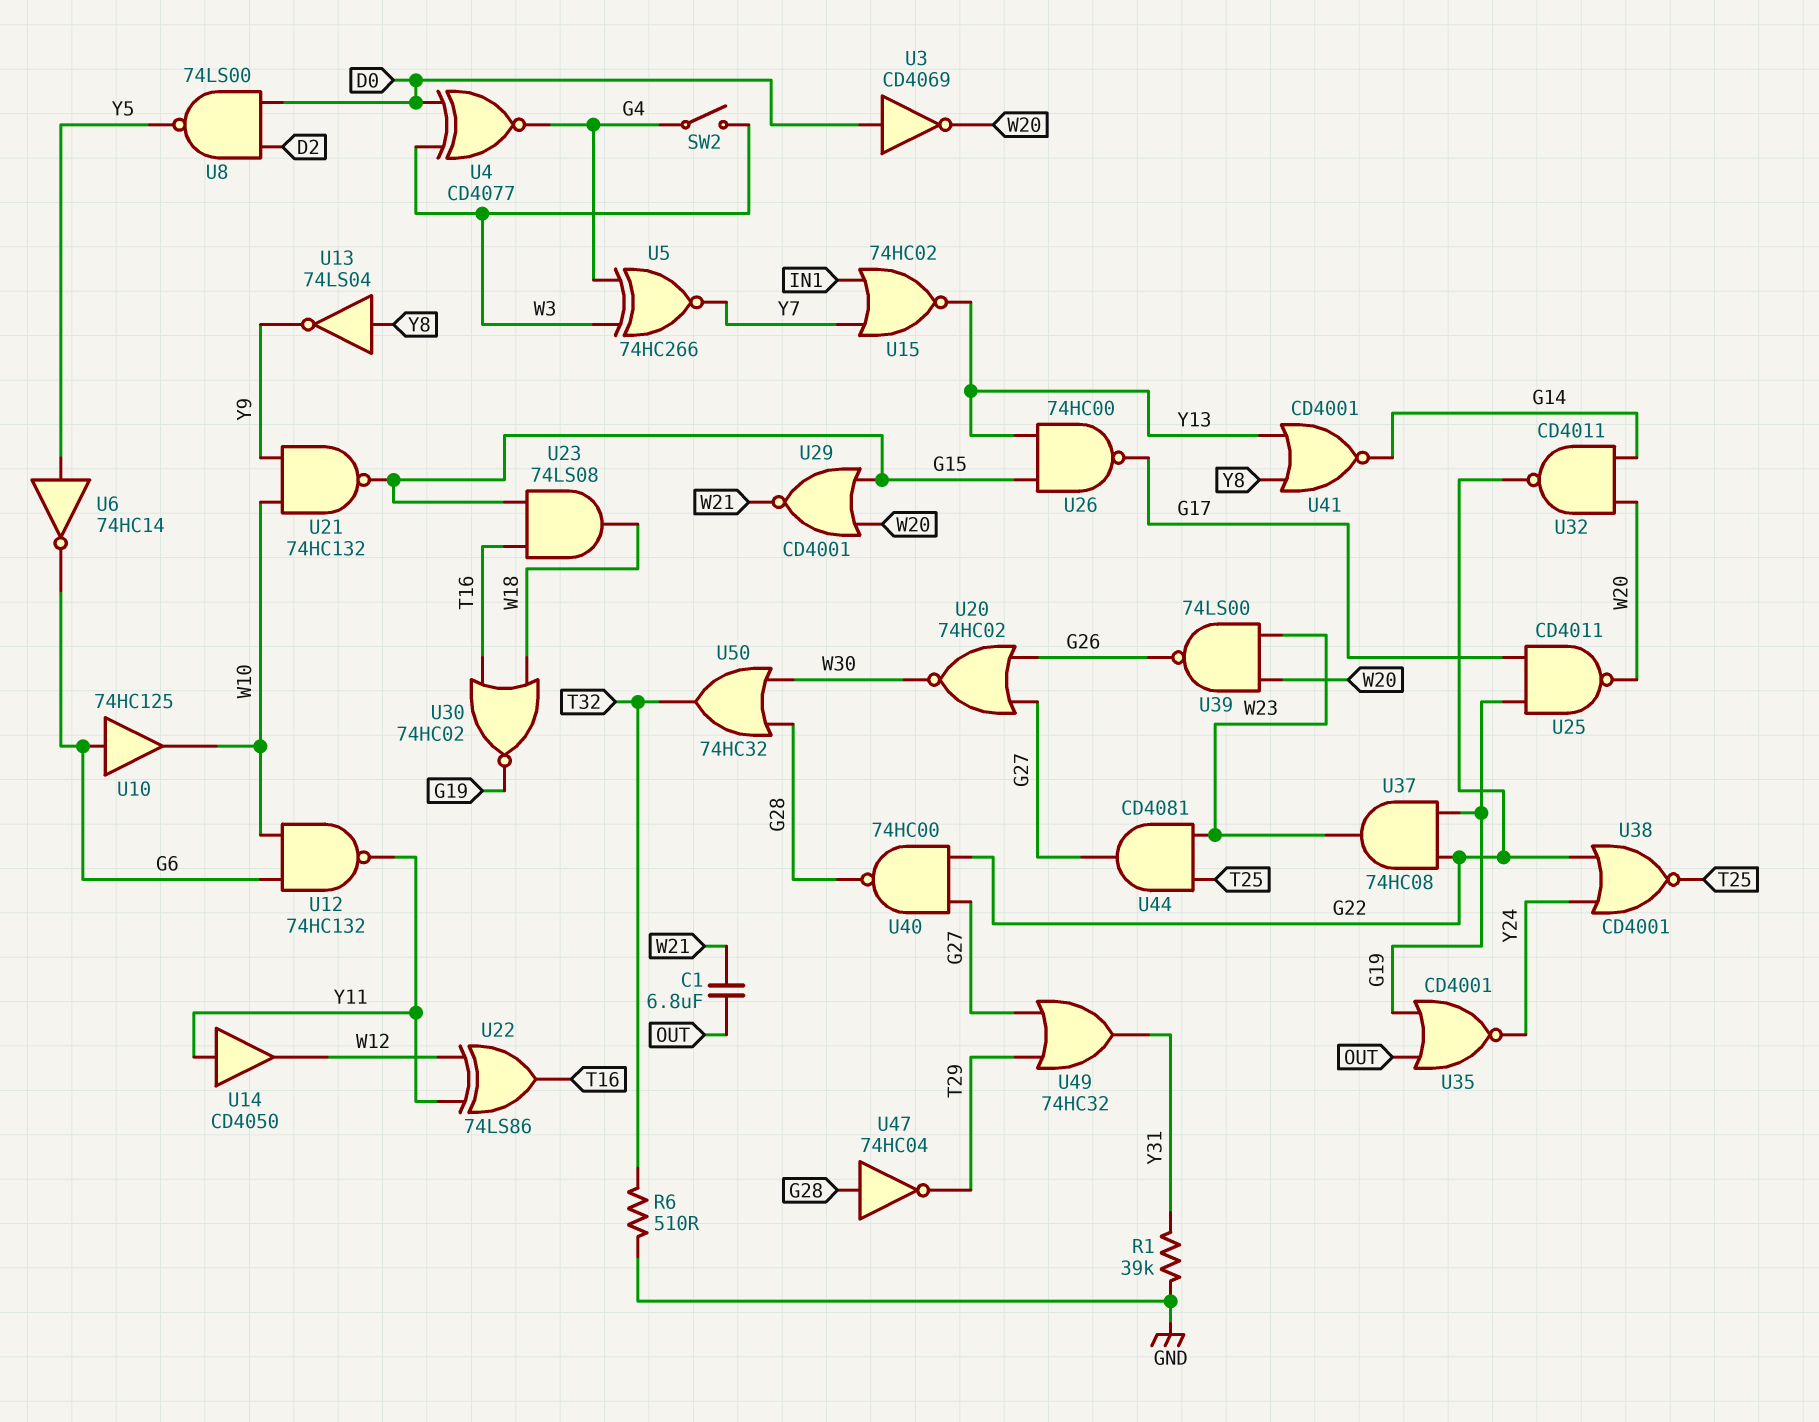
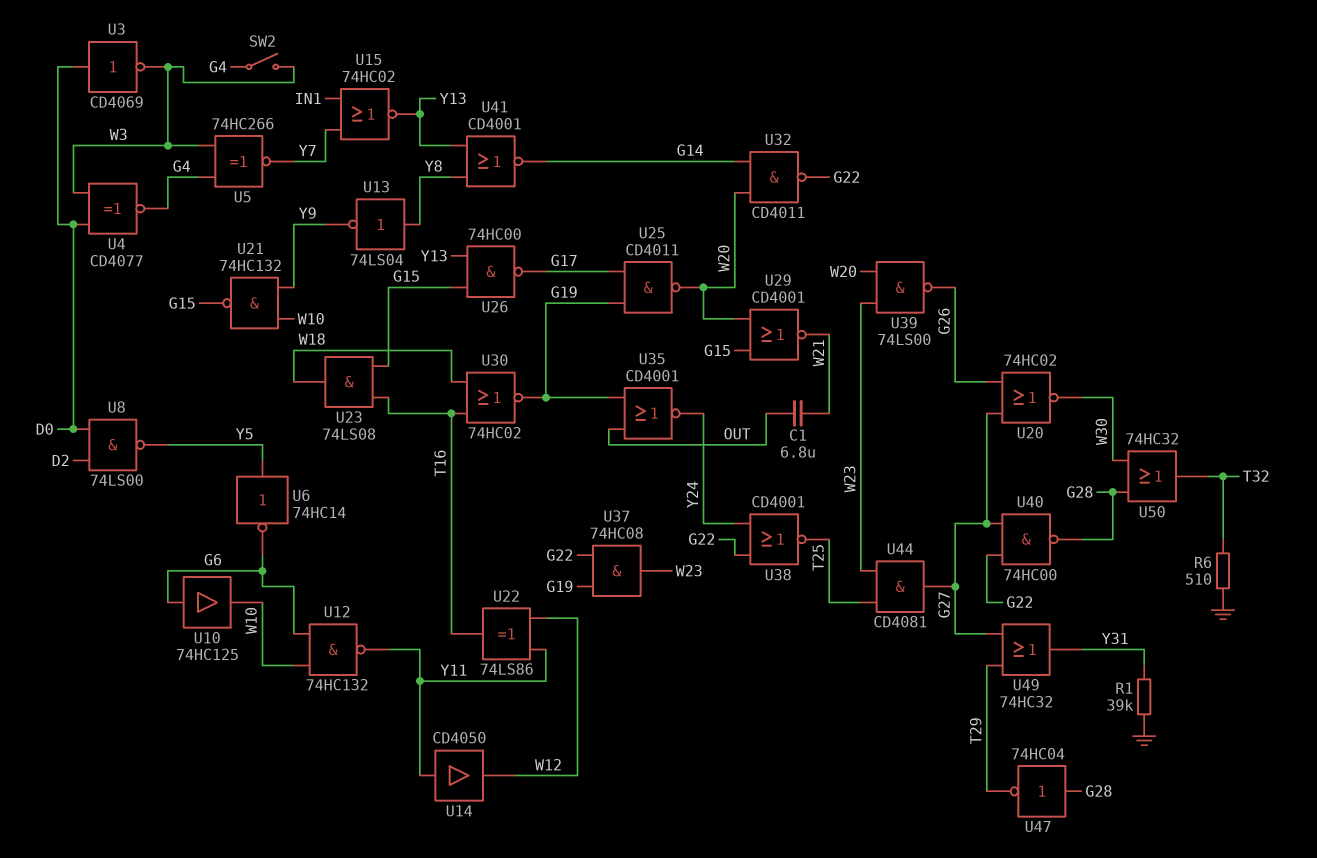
U3: NOT CD4069 (in D0, out W20) -> NOT CD4069 (in D0, out W3)

